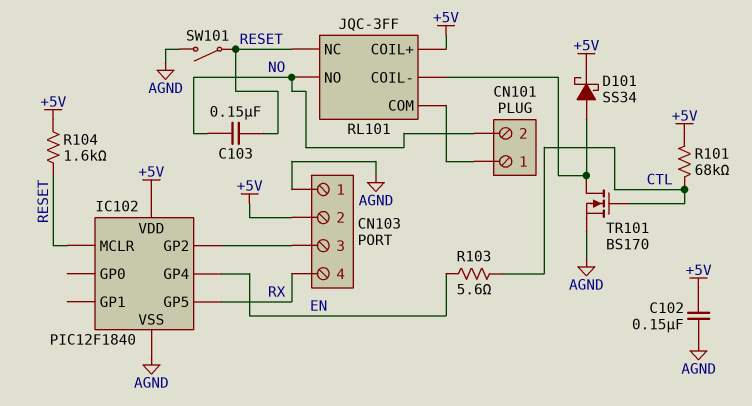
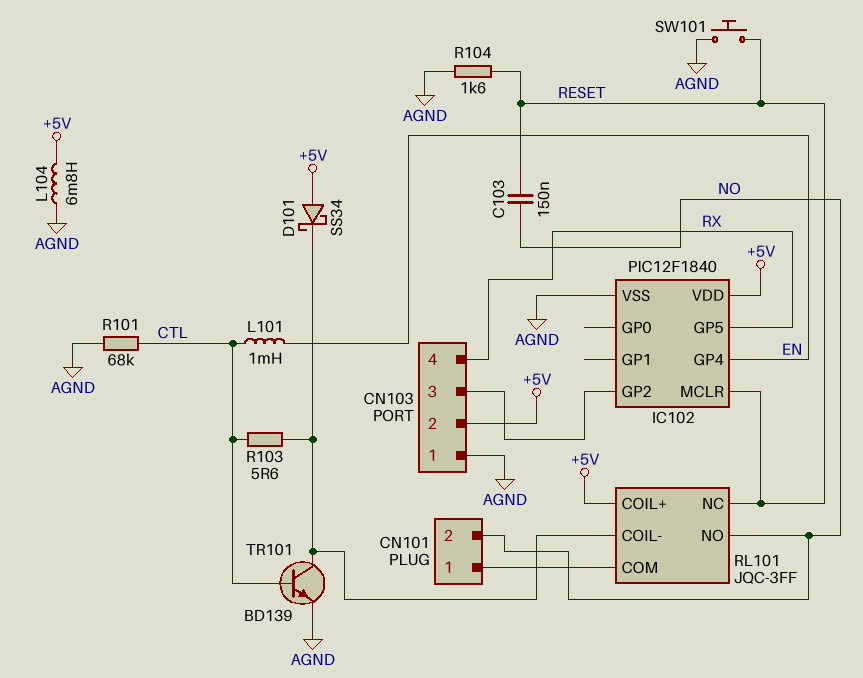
C102: 150nF (+5V, AGND) -> none
D101: schottky SS34 (A RL101/COIL-, K +5V) -> schottky SS34 (A +5V, K RL101/COIL-)
L101: none -> 1mH (CTL, EN)
L104: none -> 6.8mH (+5V, AGND)
R101: 68k (+5V, CTL) -> 68k (AGND, CTL)
R103: 5.6 (CTL, EN) -> 5.6 (CTL, RL101/COIL-)
R104: 1.6k (+5V, RESET) -> 1.6k (AGND, RESET)
SW101: switch (AGND, RESET) -> button (AGND, RESET)
TR101: NMOS BS170 (G CTL, D RL101/COIL-, S AGND) -> NPN BD139 (B CTL, C RL101/COIL-, E AGND)

